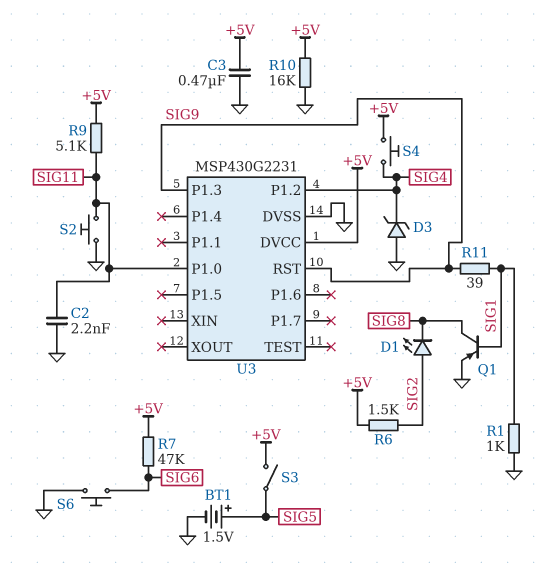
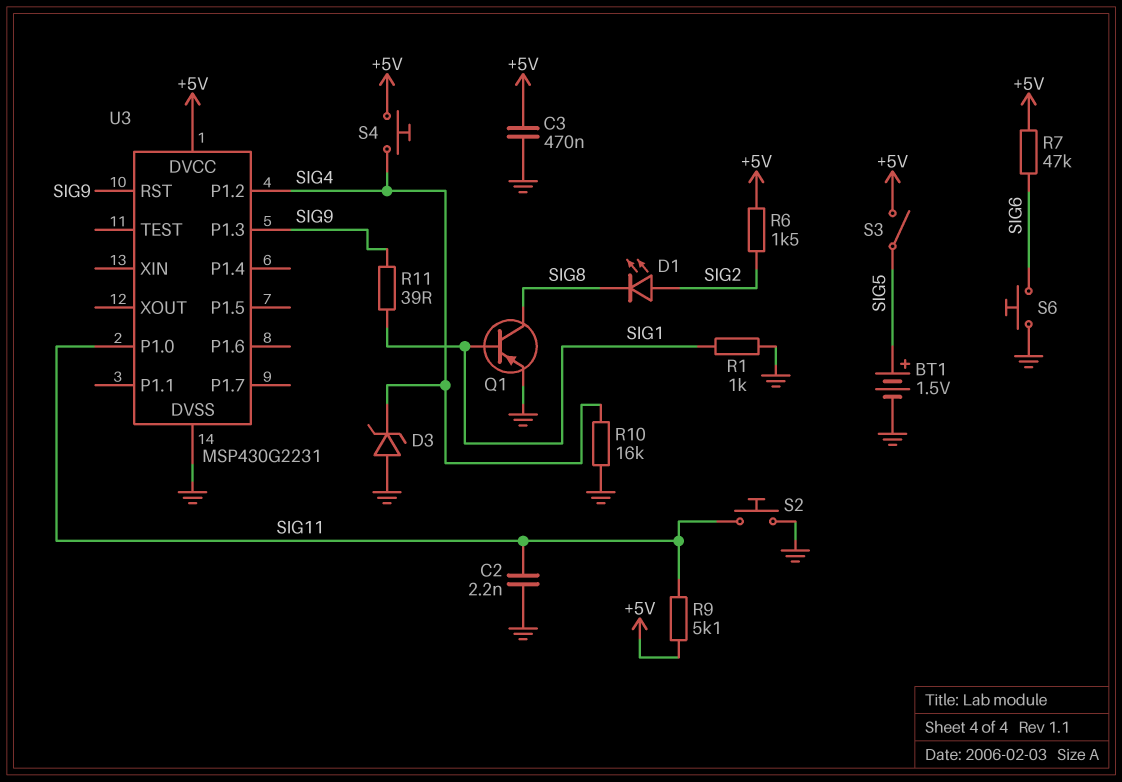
R10: 16k (+5V, GND) -> 16k (GND, SIG4)

